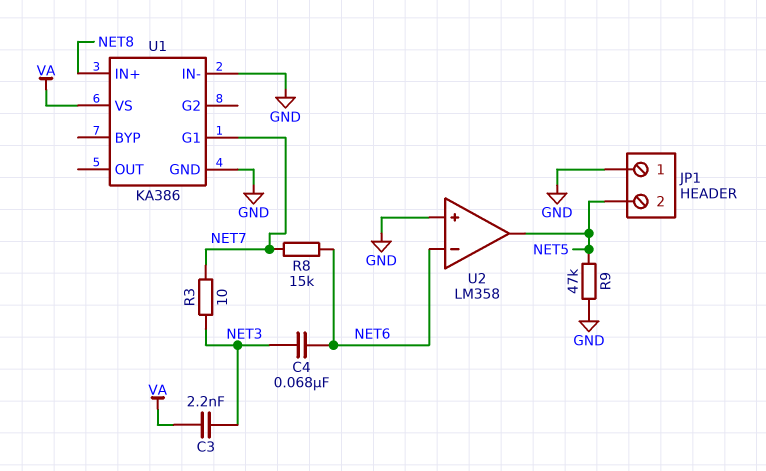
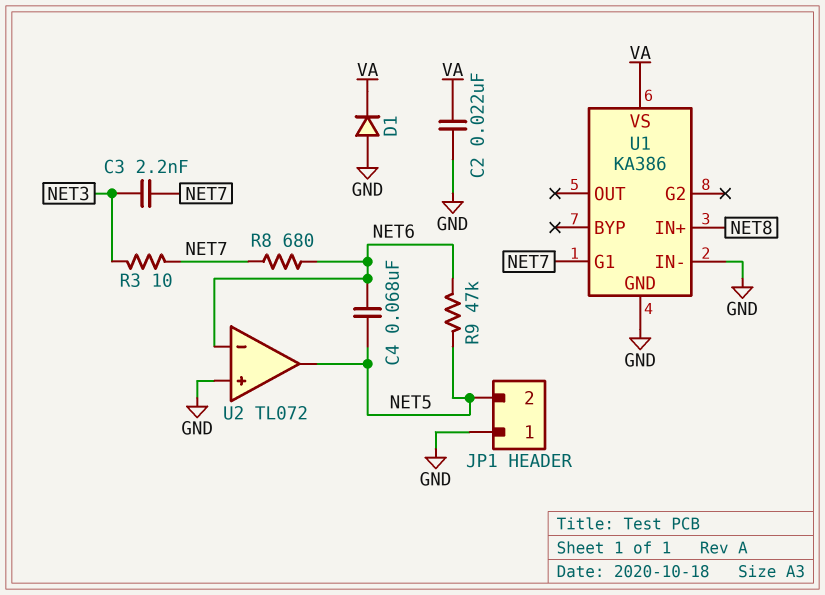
C2: none -> 22nF (GND, VA)
C3: 2.2nF (NET3, VA) -> 2.2nF (NET3, NET7)
C4: 68nF (NET3, NET6) -> 68nF (NET5, NET6)
D1: none -> diode (A GND, K VA)
R8: 15k (NET6, NET7) -> 680 (NET6, NET7)
R9: 47k (GND, NET5) -> 47k (NET5, NET6)
U2: LM358 -> TL072

